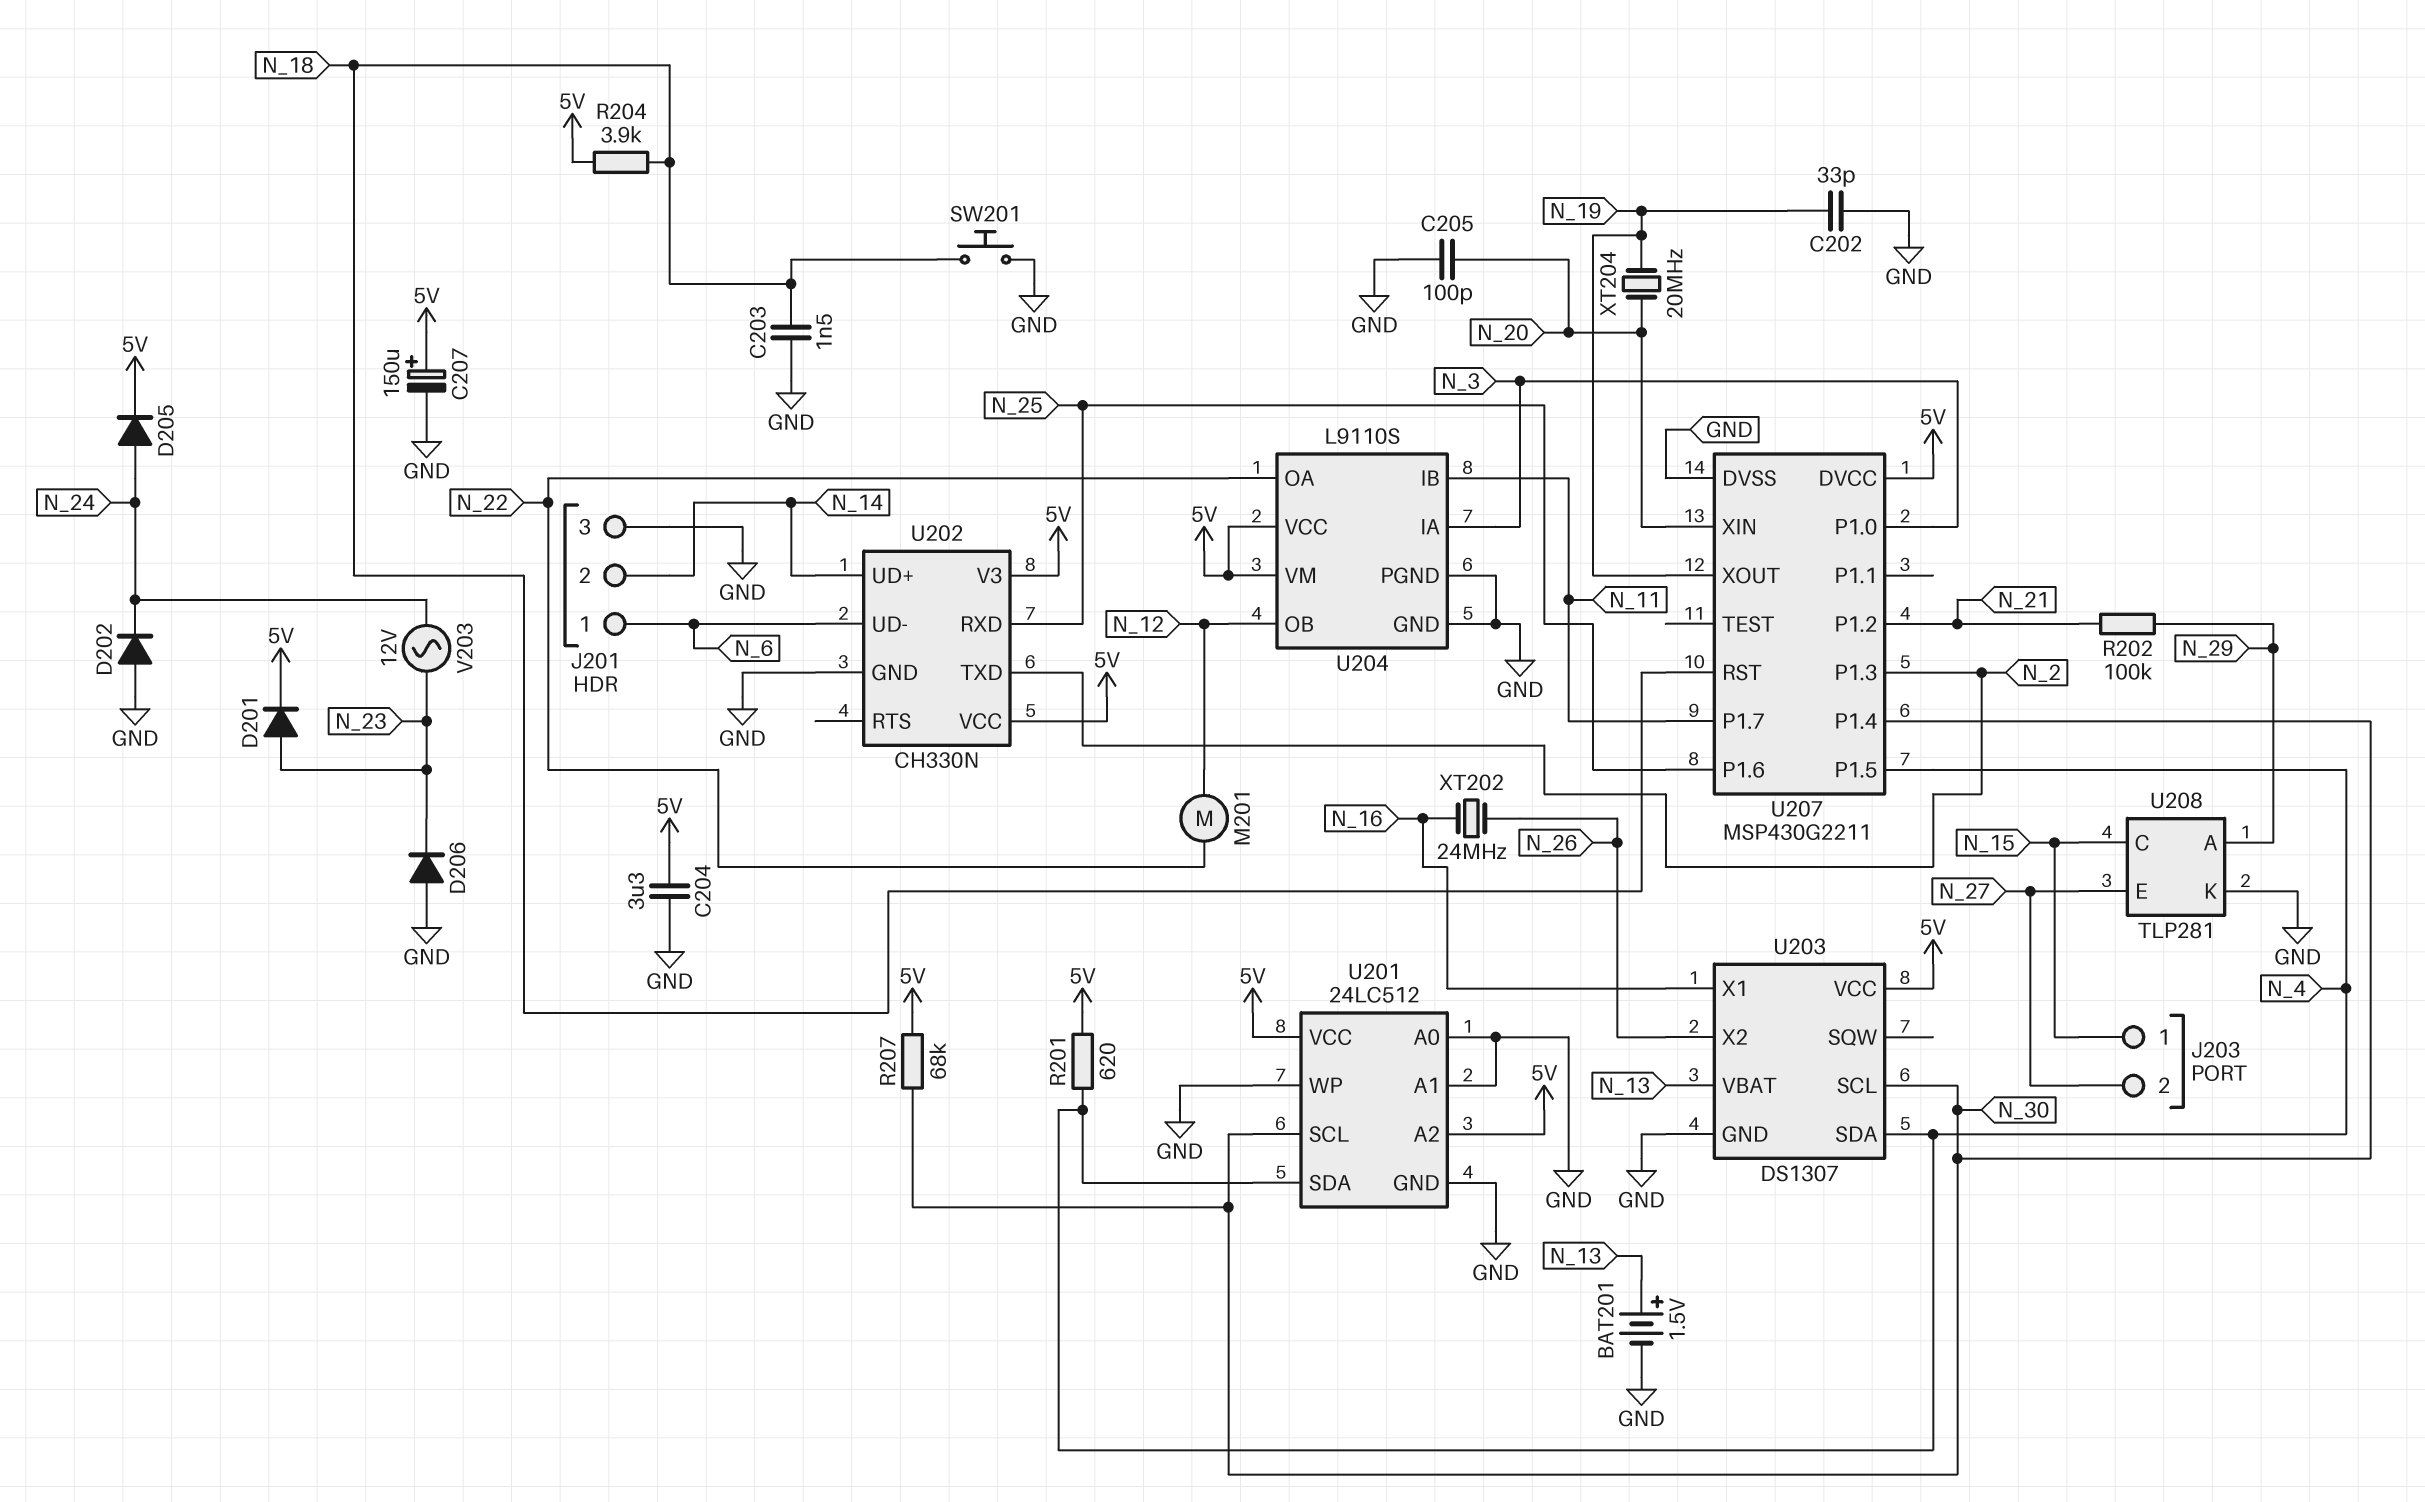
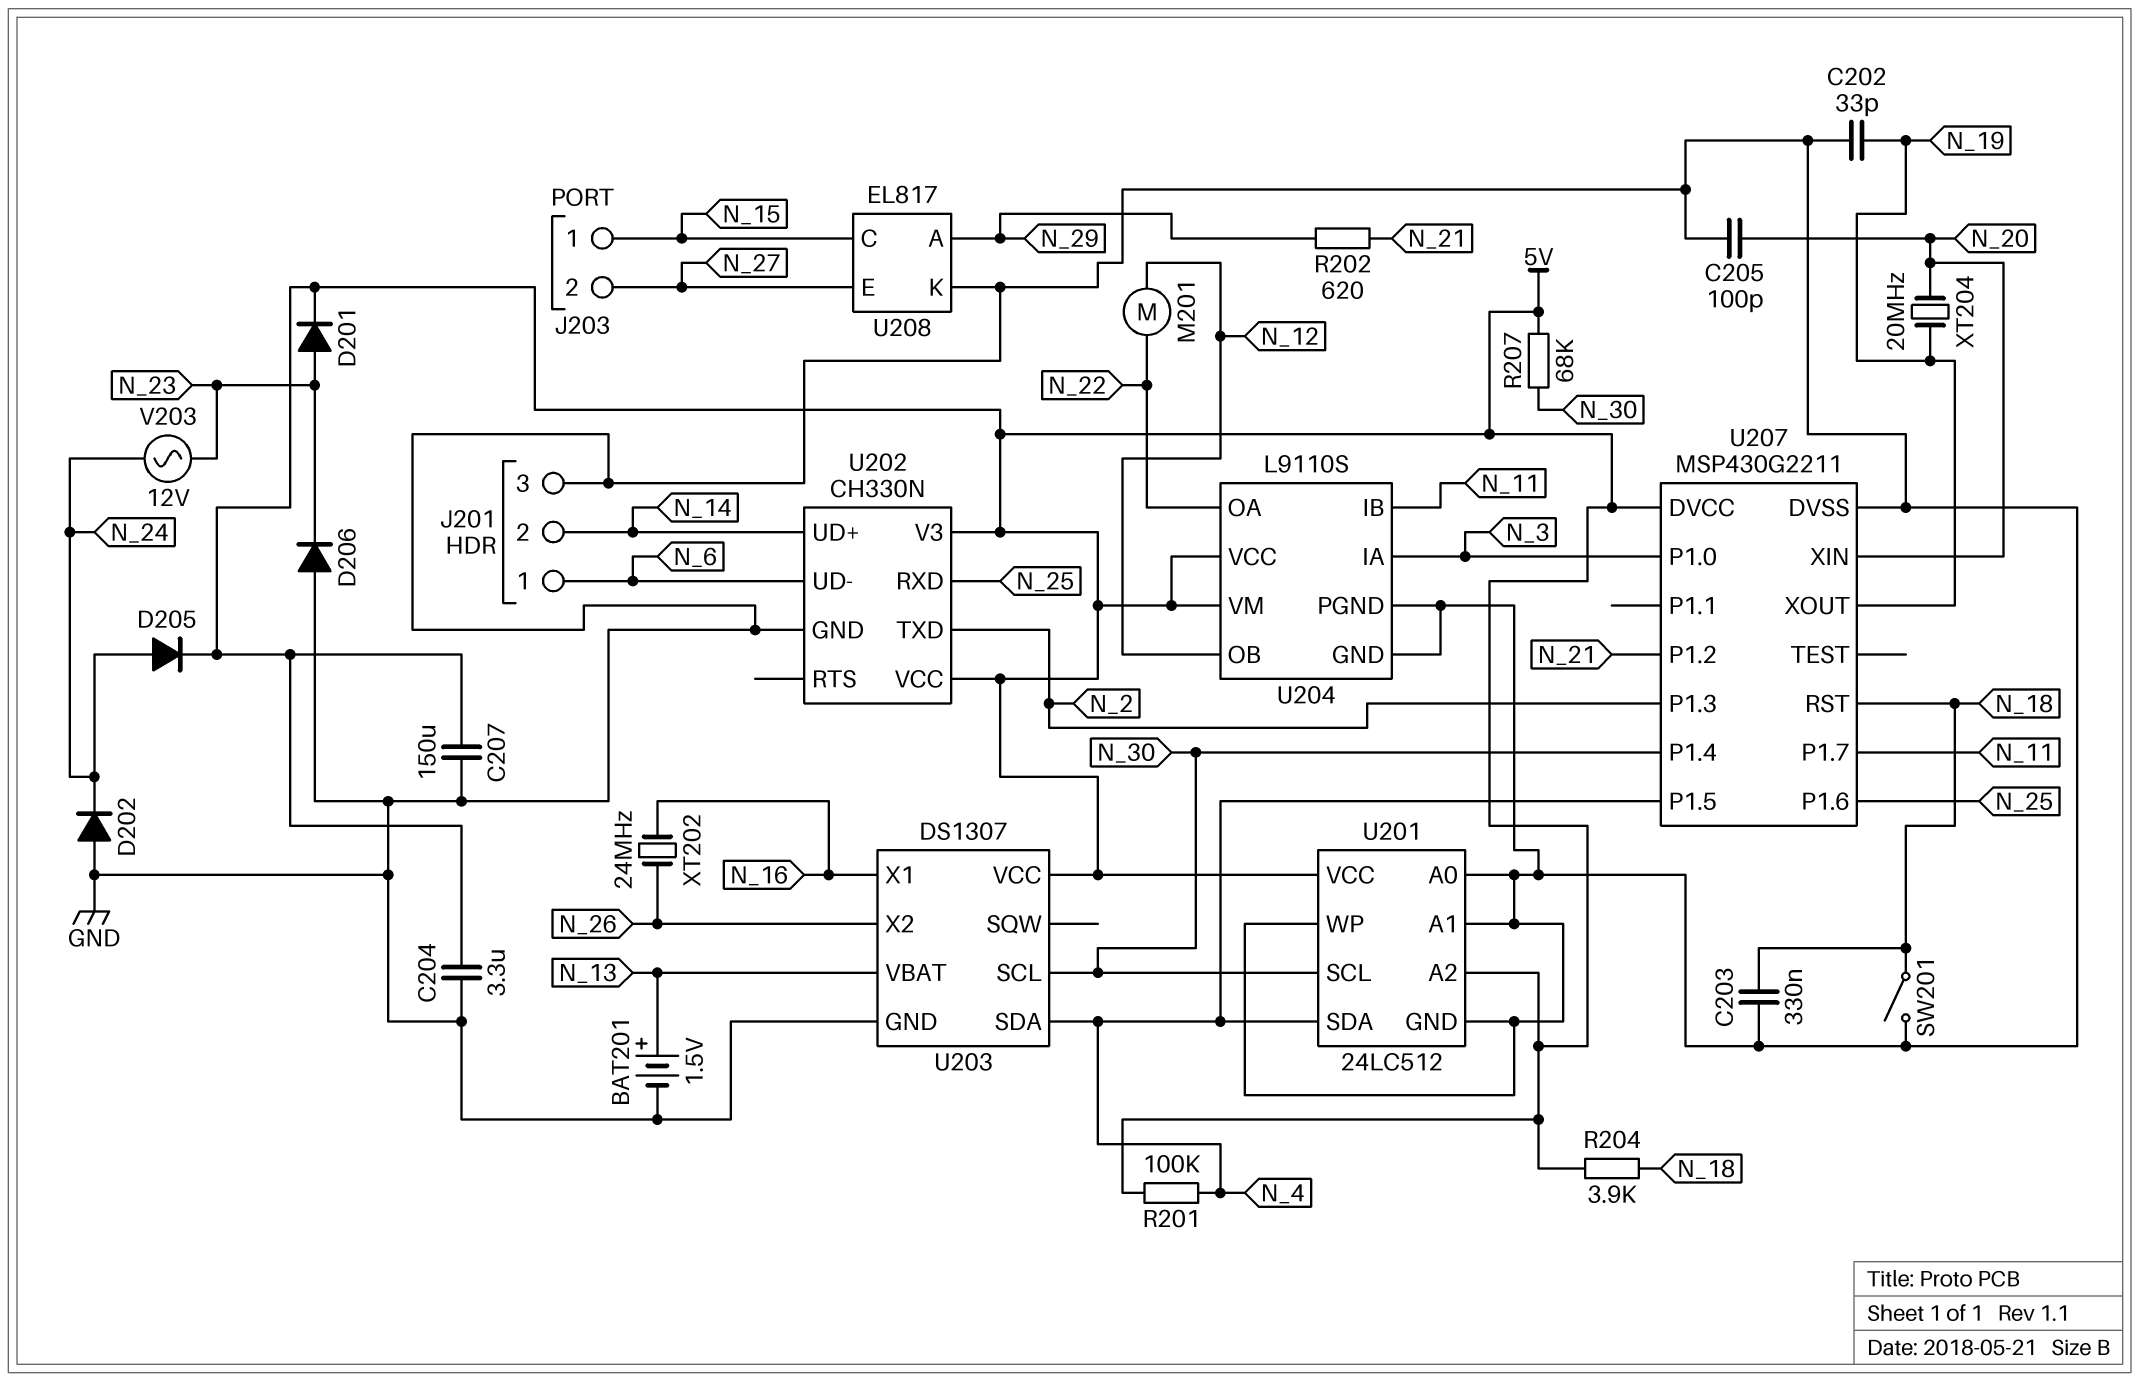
C203: 1.5nF (GND, N_18) -> 330nF (GND, N_18)
C207: 150uF (plus 5V, minus GND) -> 150uF (5V, GND)
R201: 620 (5V, N_4) -> 100k (5V, N_4)
R202: 100k (N_21, N_29) -> 620 (N_21, N_29)
SW201: button (GND, N_18) -> switch (GND, N_18)
U208: TLP281 -> EL817

